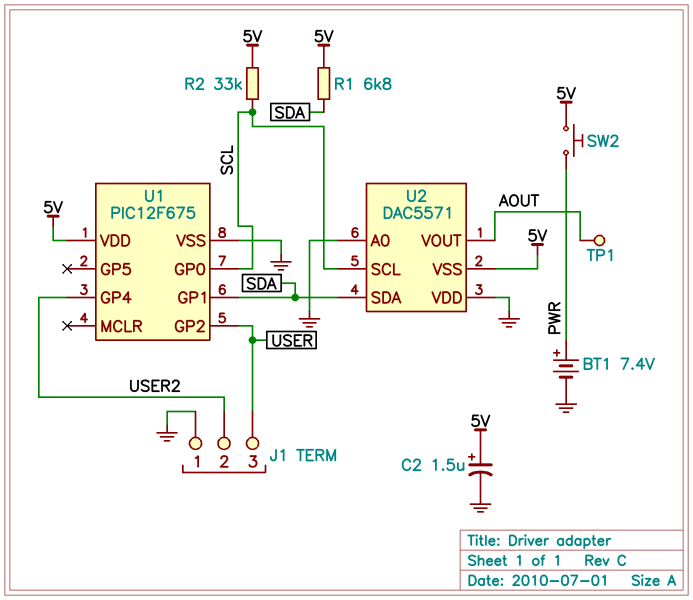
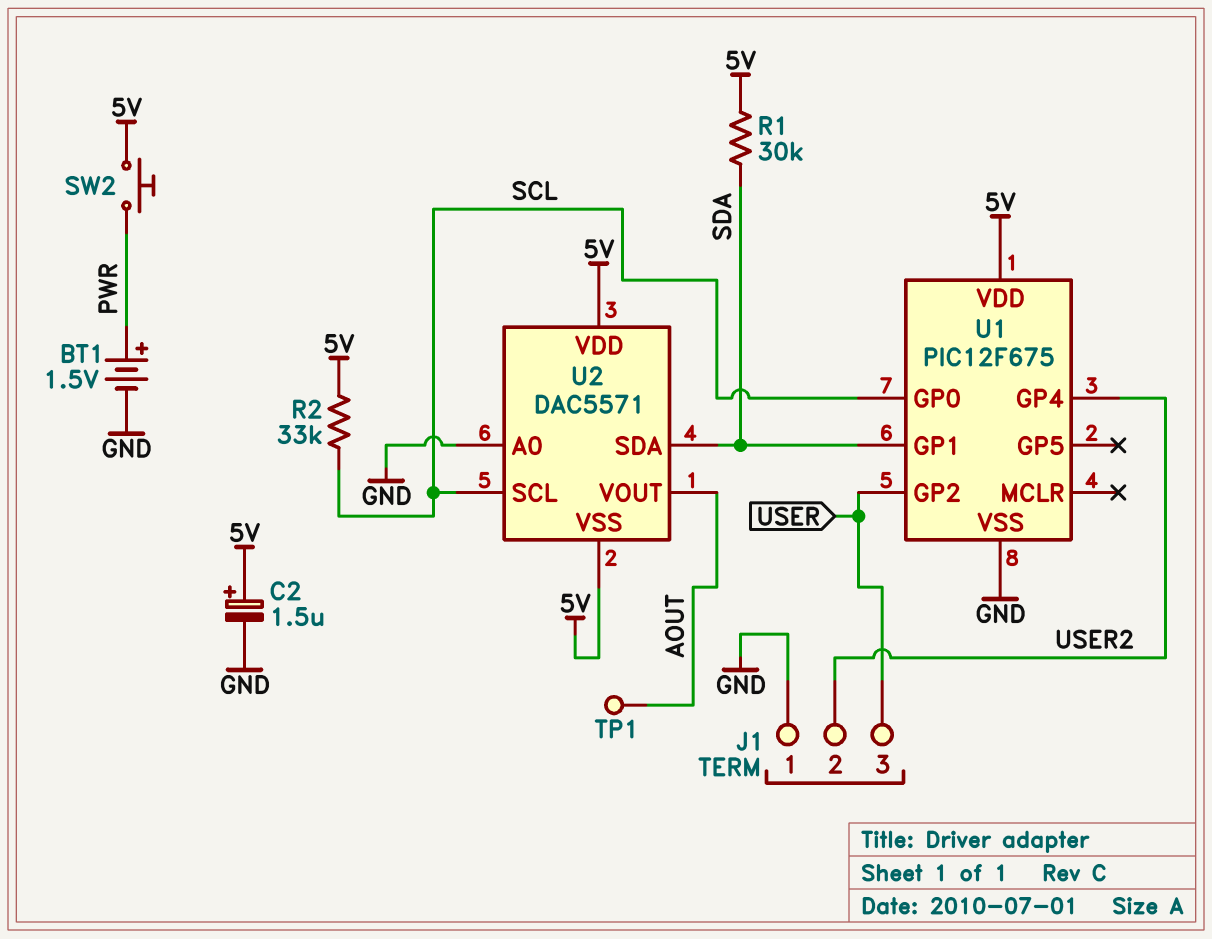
BT1: 7.4V (plus PWR, minus GND) -> 1.5V (plus PWR, minus GND)
R1: 6.8k (5V, SDA) -> 30k (5V, SDA)
U2 pin VDD: GND -> 5V

